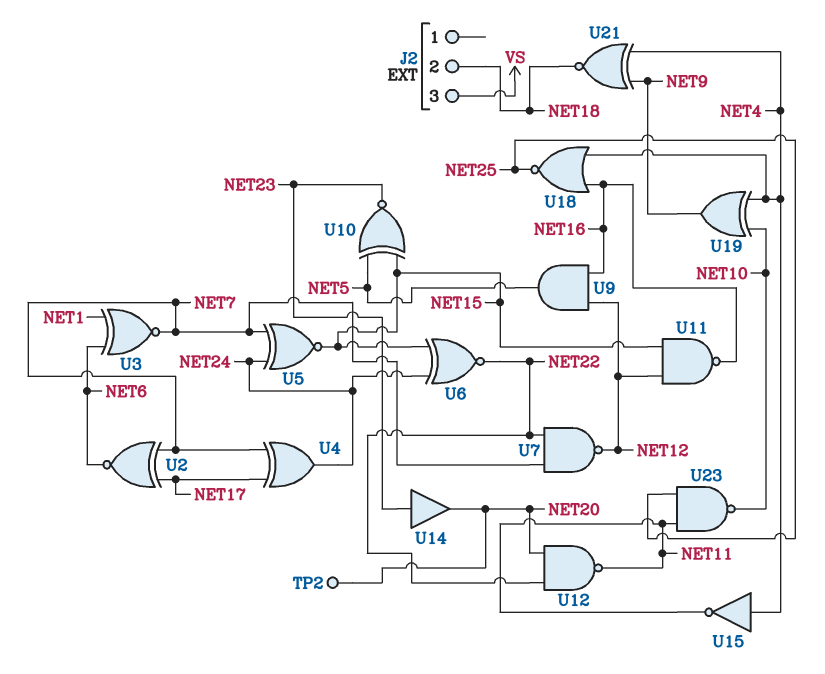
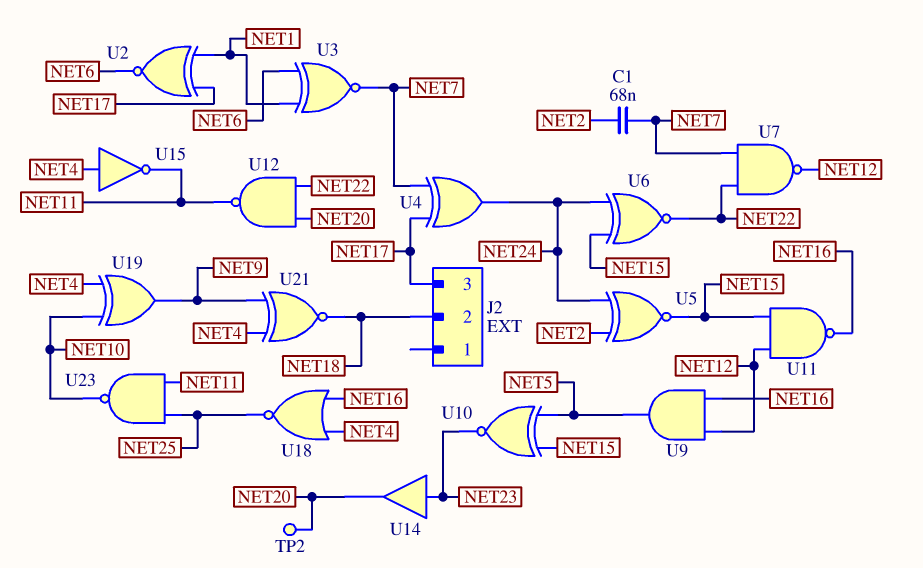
C1: none -> 68nF (NET2, NET7)
J2 pin 3: VS -> NET17
U2: XNOR (in NET7, in NET17, out NET6) -> XNOR (in NET1, in NET17, out NET6)
U5: XNOR (in NET7, in NET24, out NET15) -> XNOR (in NET2, in NET24, out NET15)

